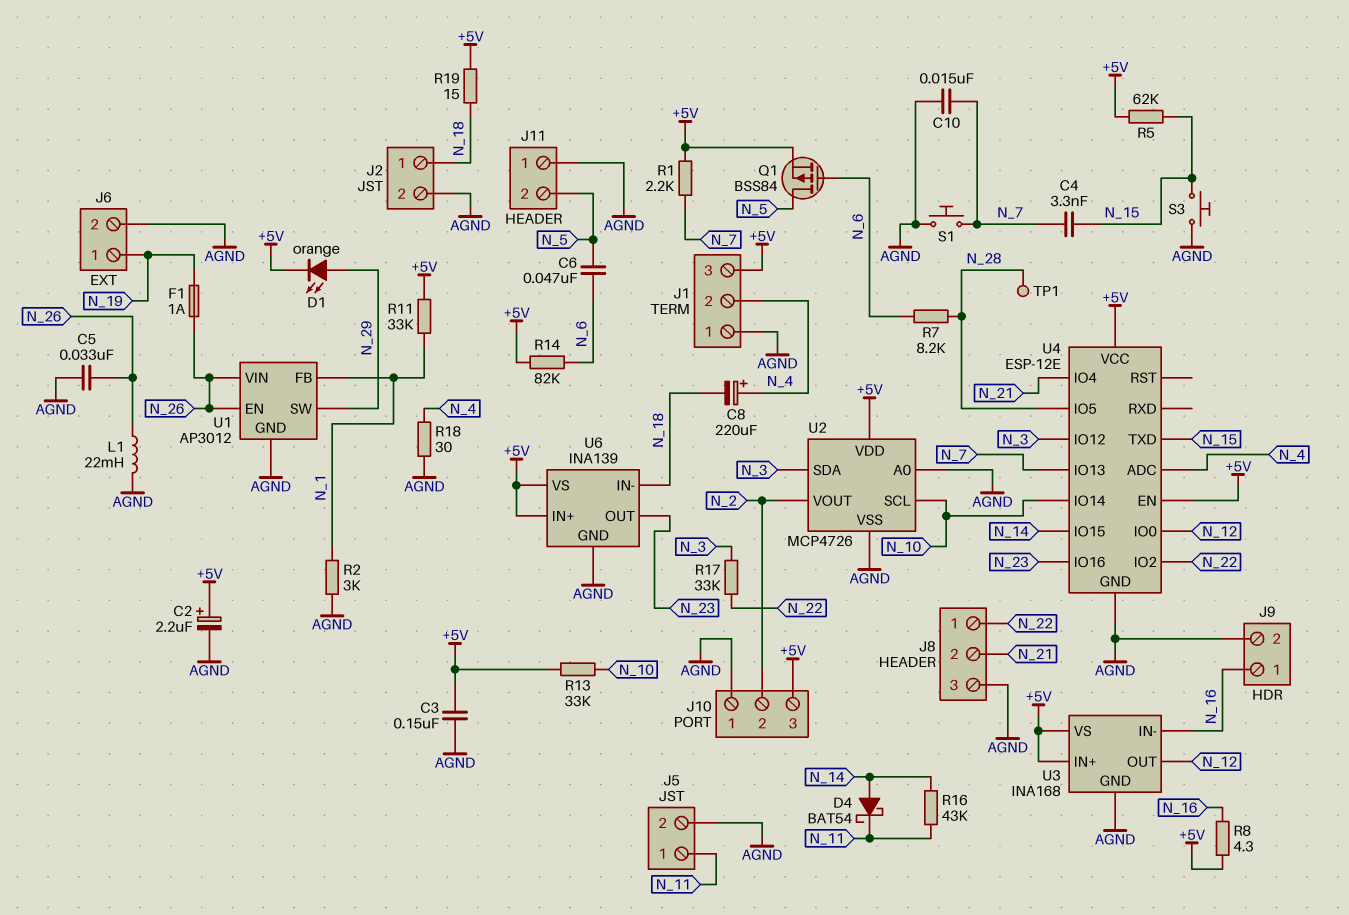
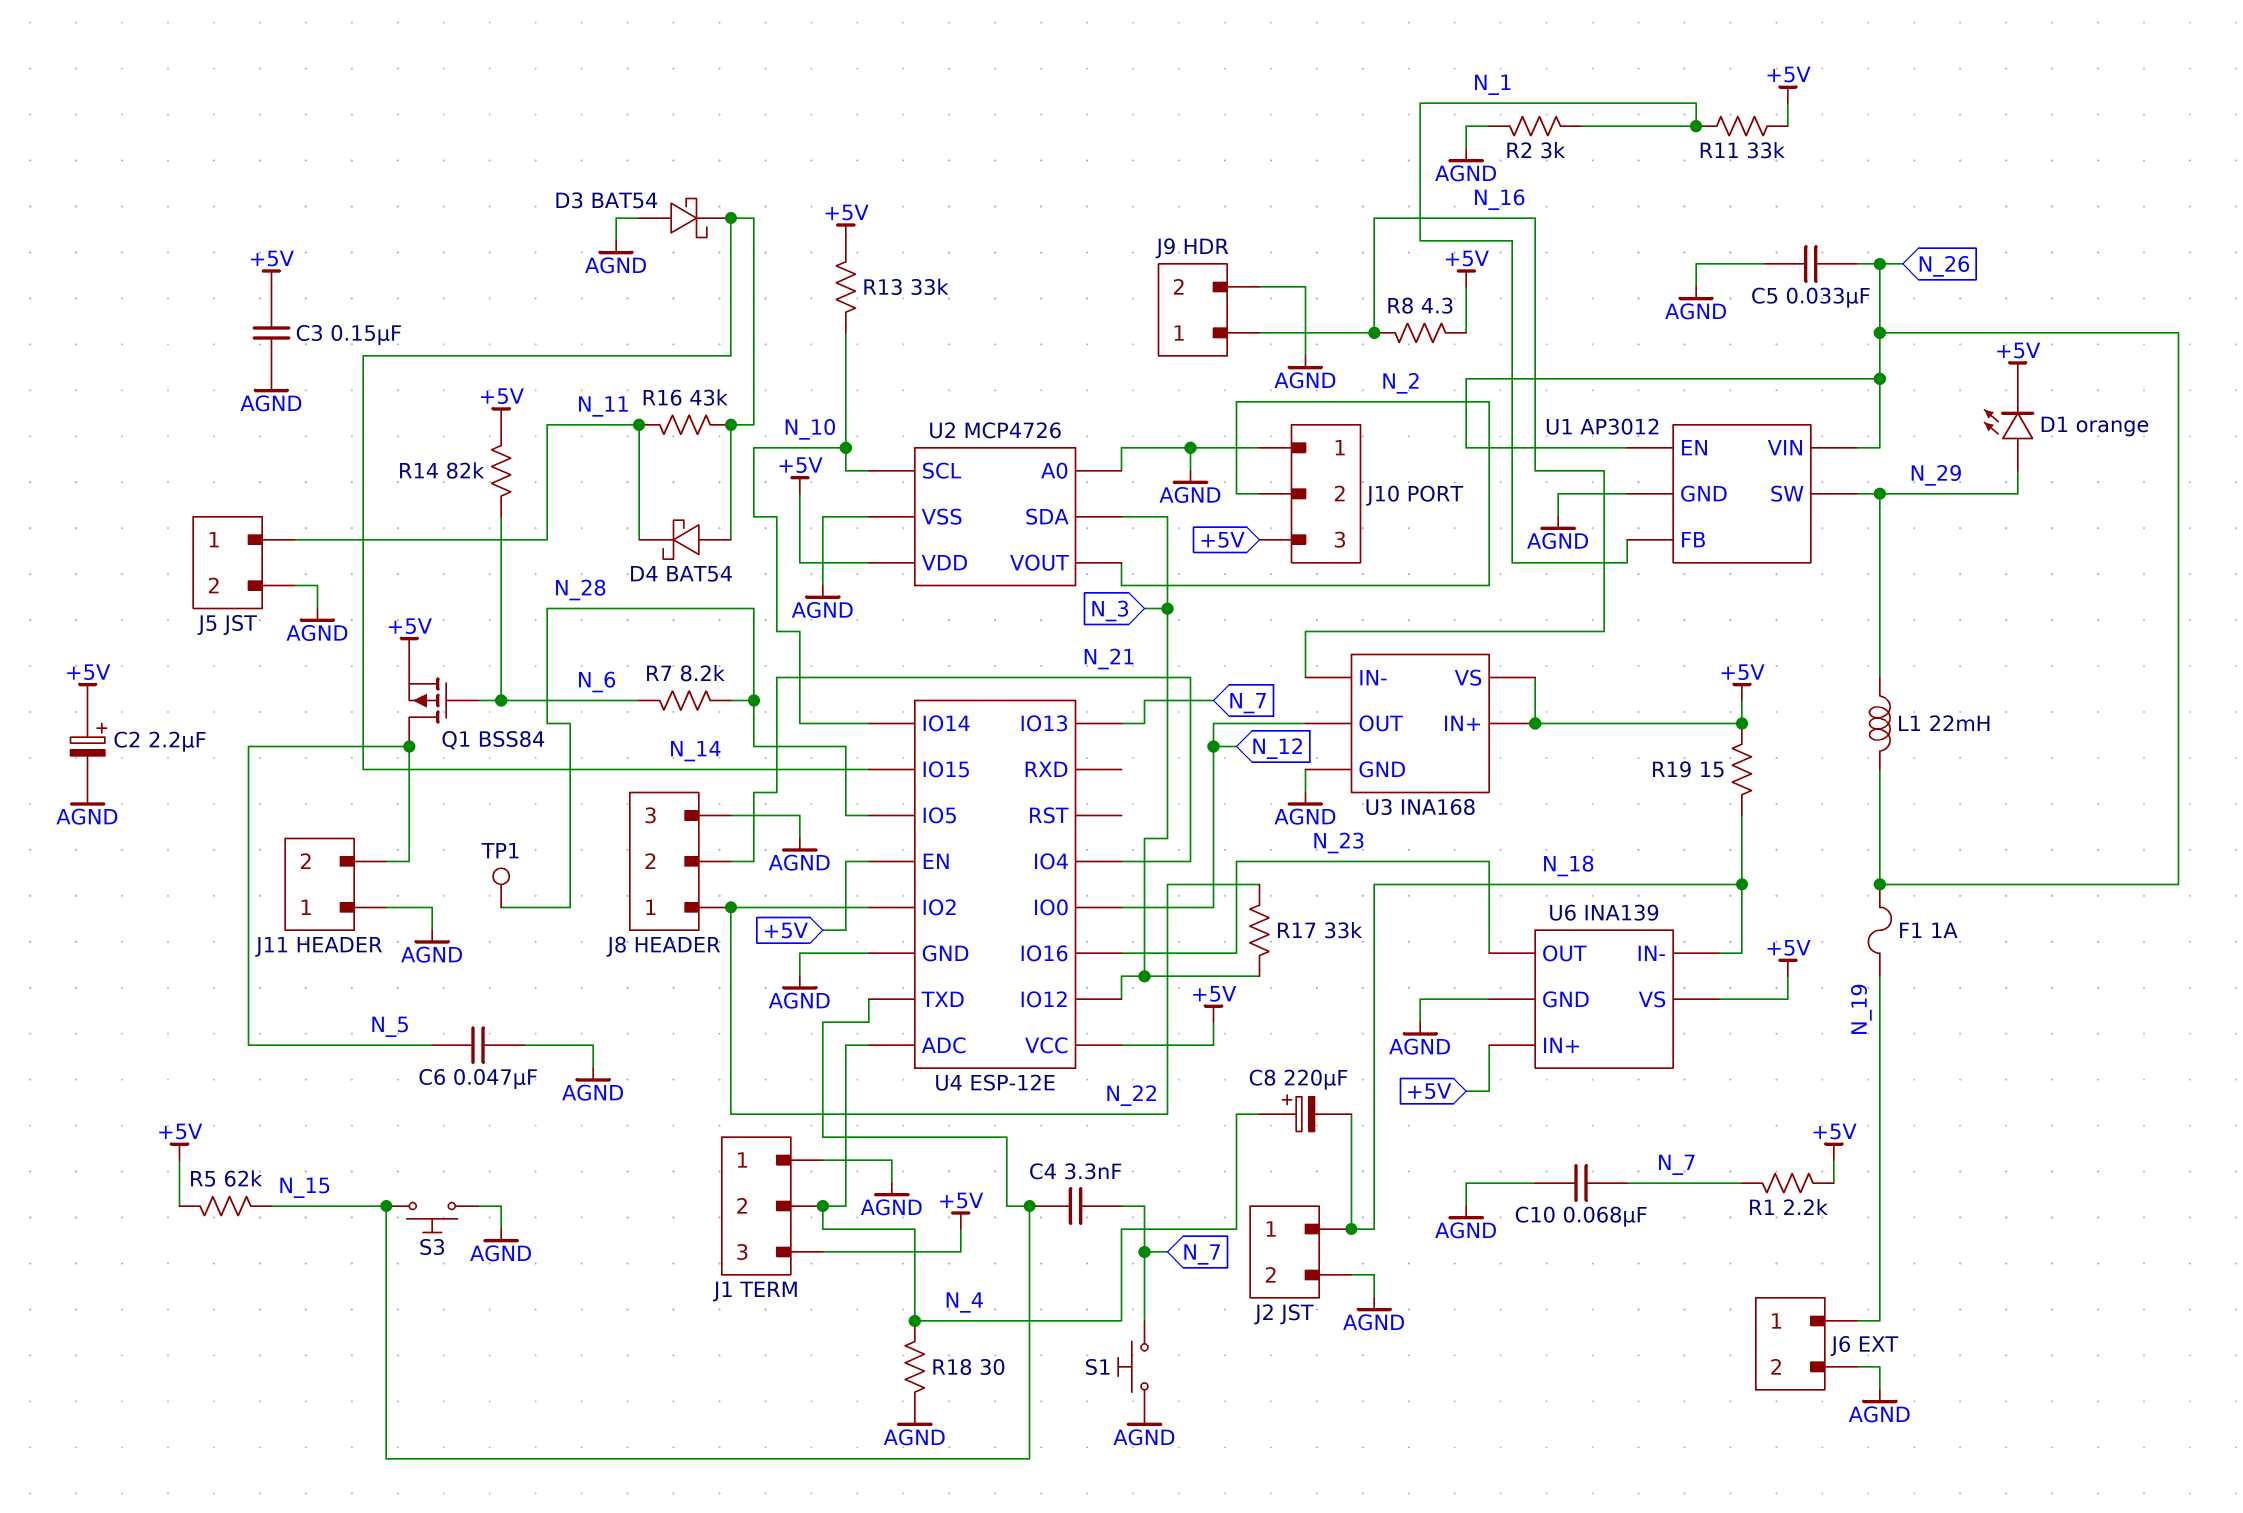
C6: 47nF (N_5, N_6) -> 47nF (AGND, N_5)
C10: 15nF (AGND, N_7) -> 68nF (AGND, N_7)
D3: none -> schottky BAT54 (A AGND, K N_14)
L1: 22mH (AGND, N_26) -> 22mH (N_26, N_29)

